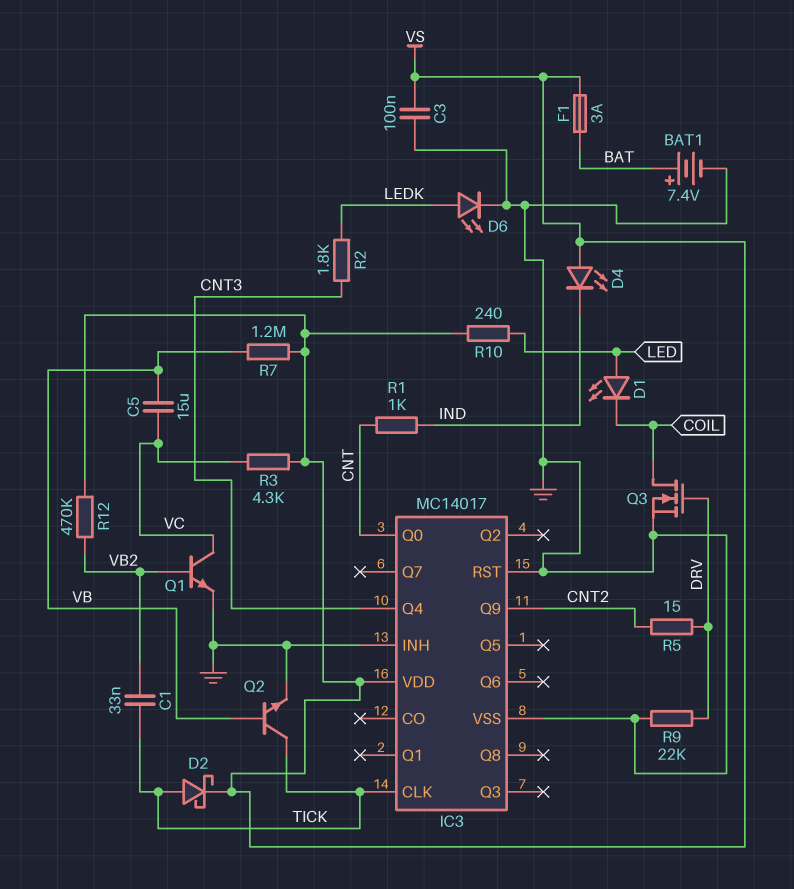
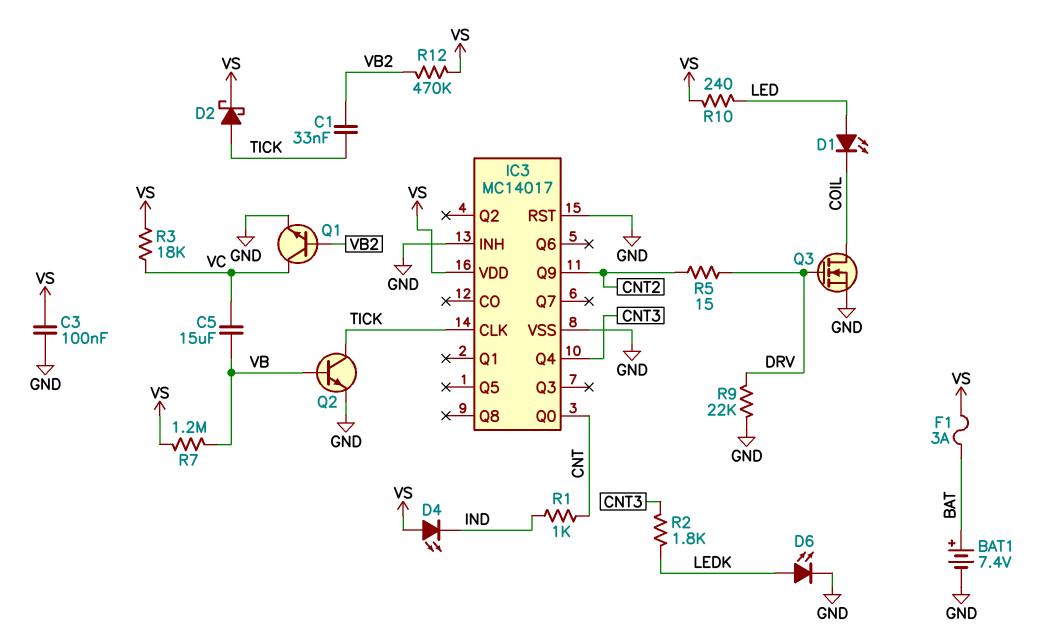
R3: 4.3k (VC, VS) -> 18k (VC, VS)

